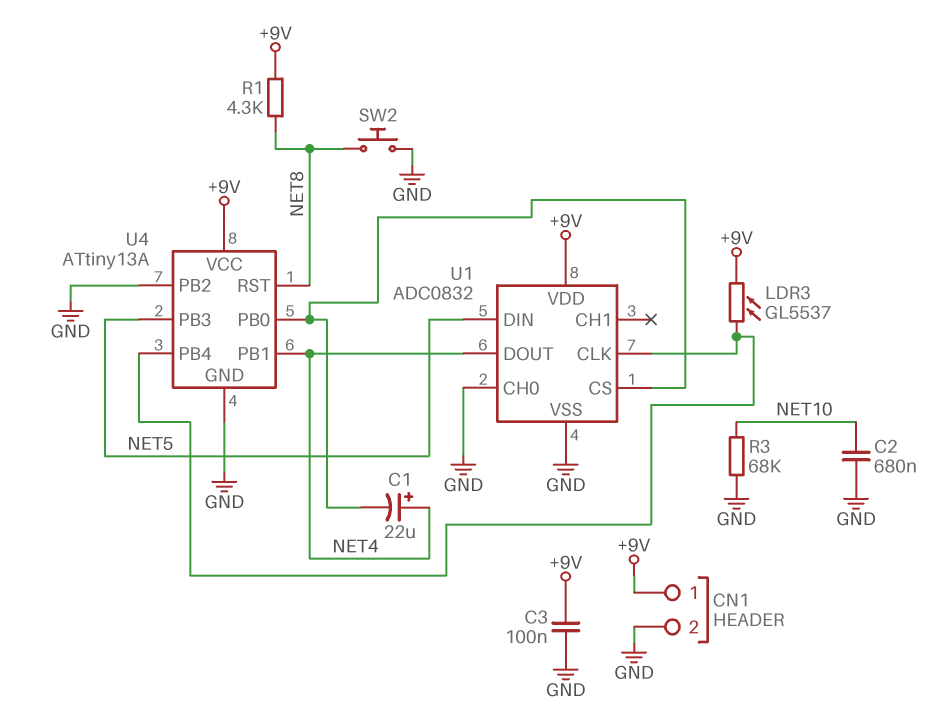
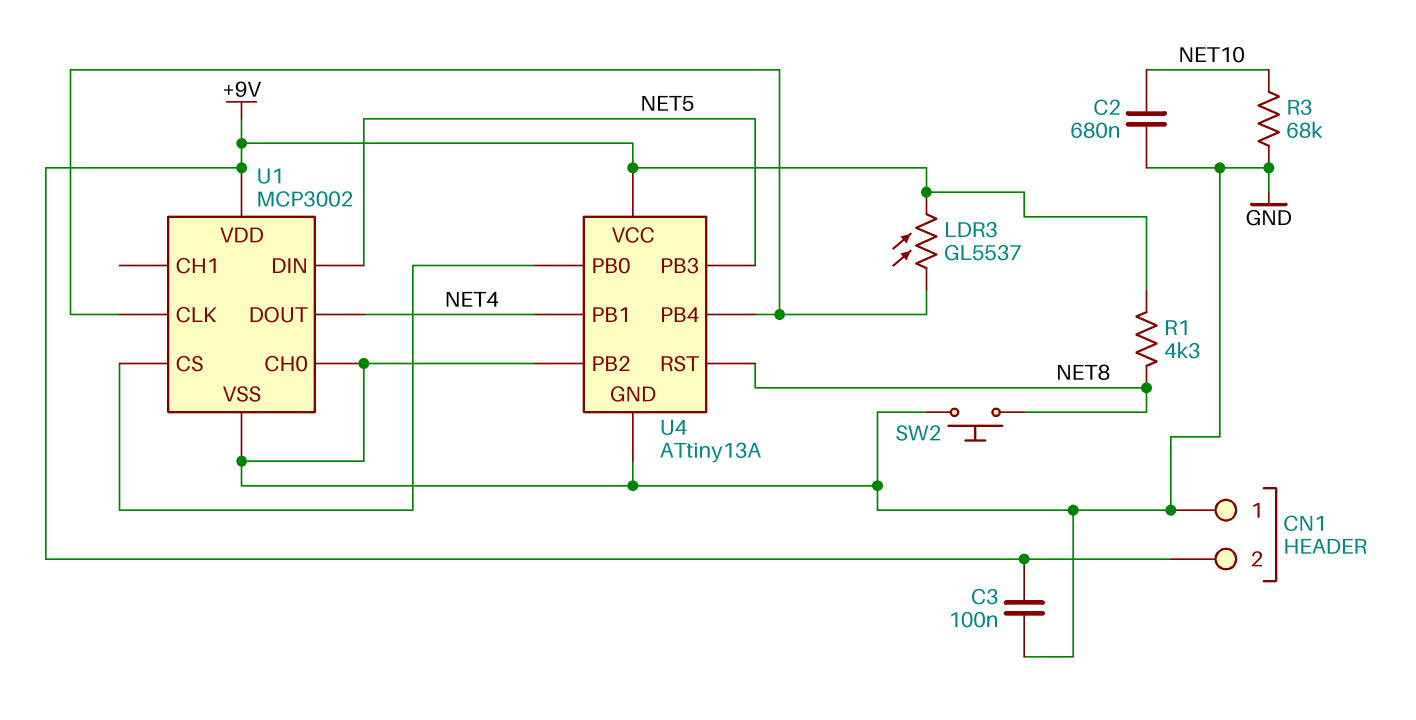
C1: 22uF (plus NET4, minus U1/CS) -> none
CN1 pin 1: +9V -> GND
CN1 pin 2: GND -> +9V
U1: ADC0832 -> MCP3002

